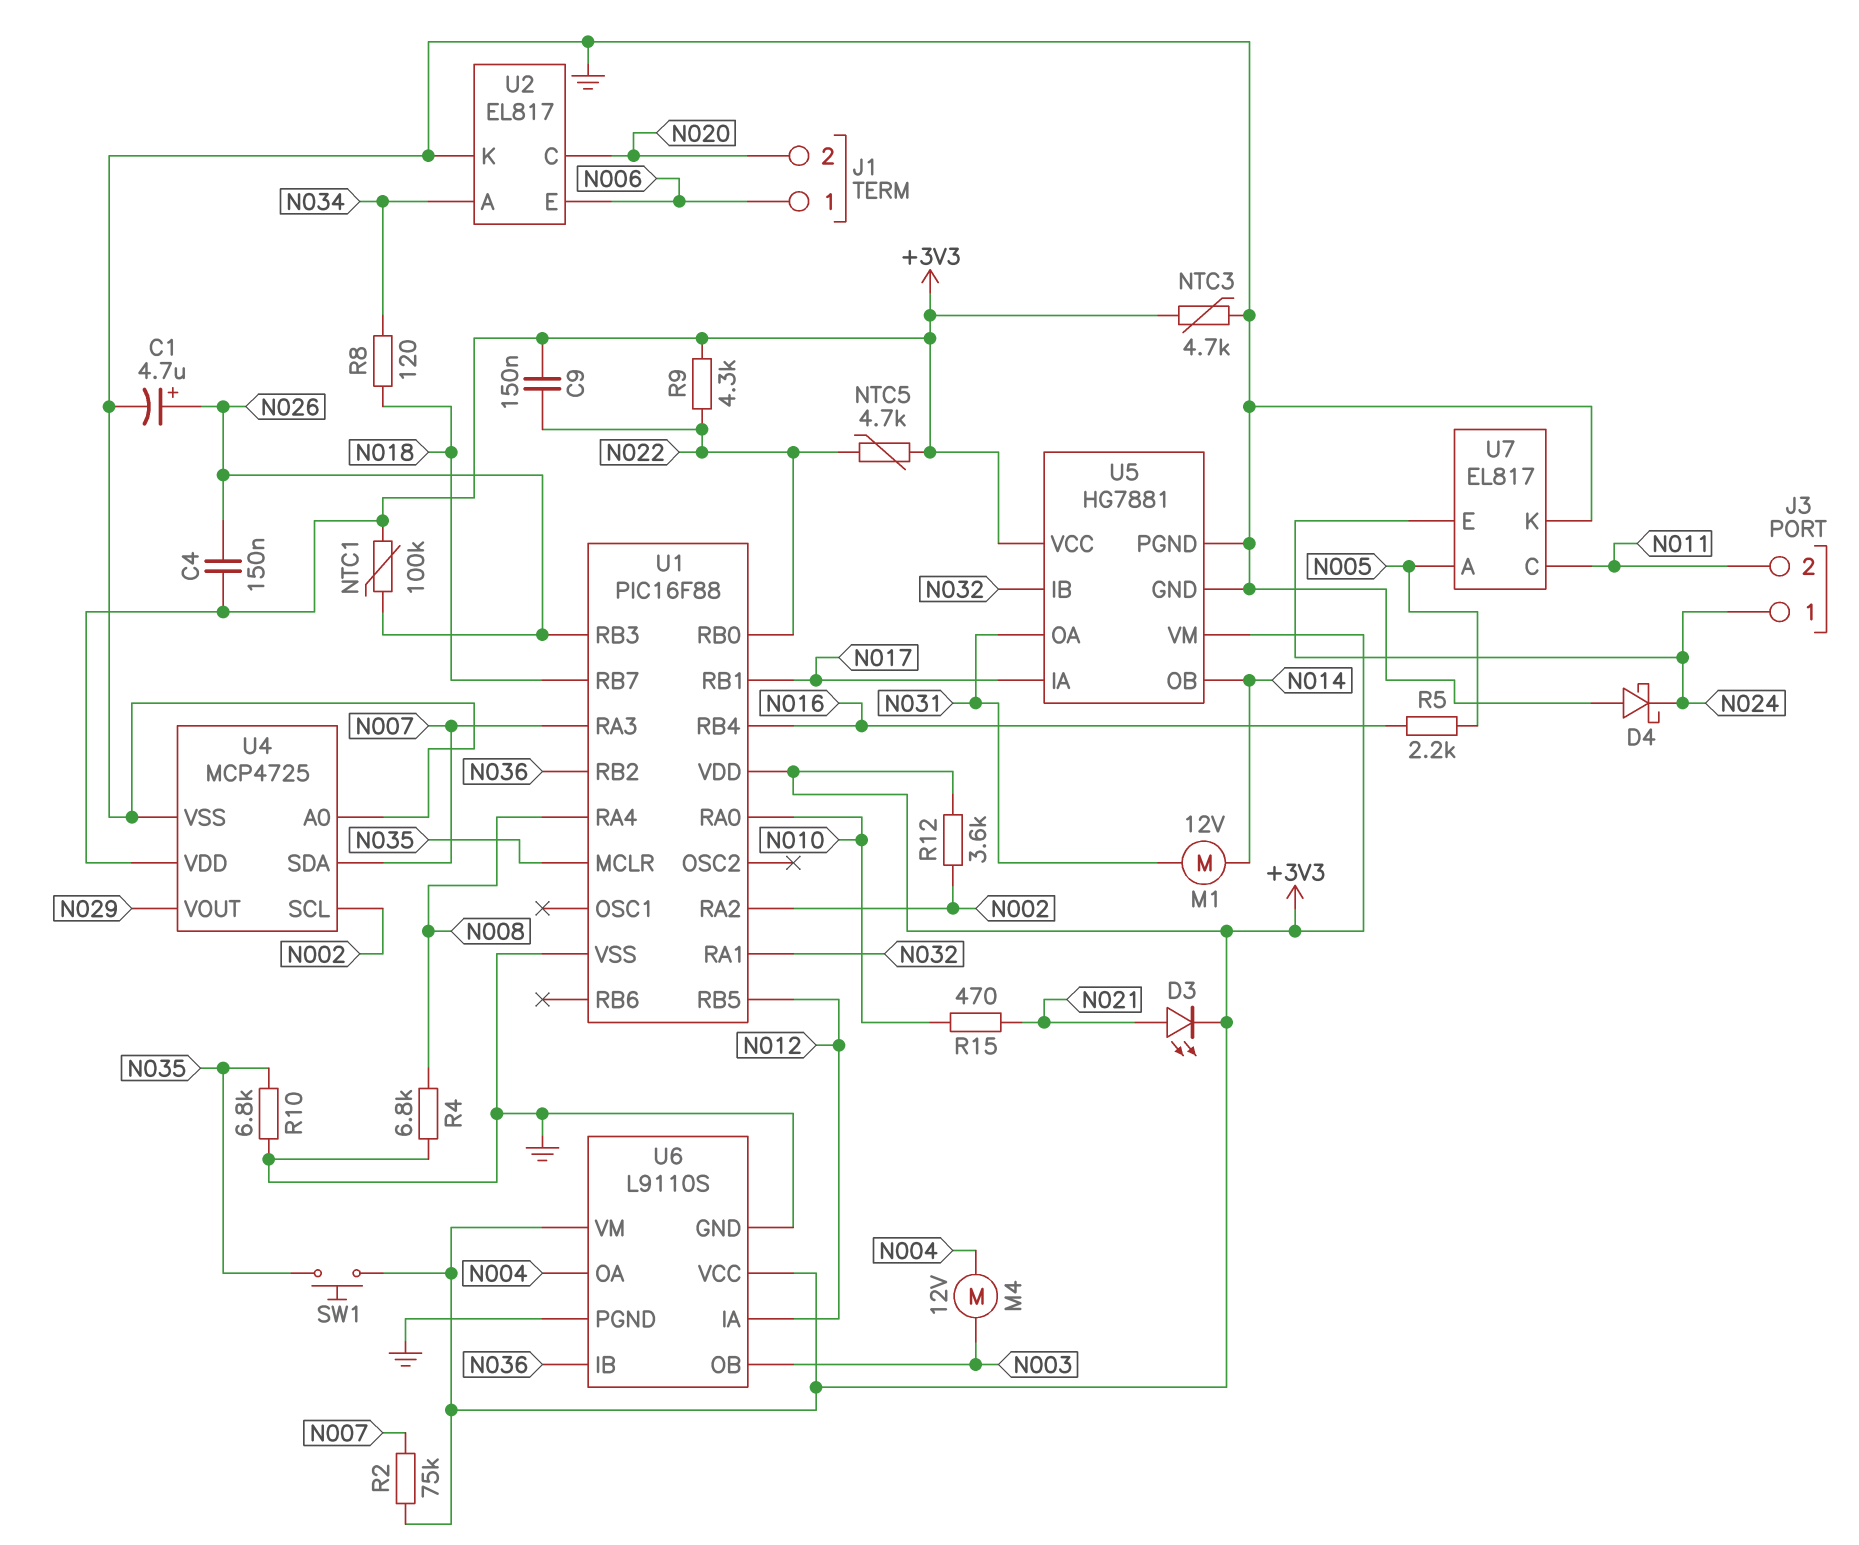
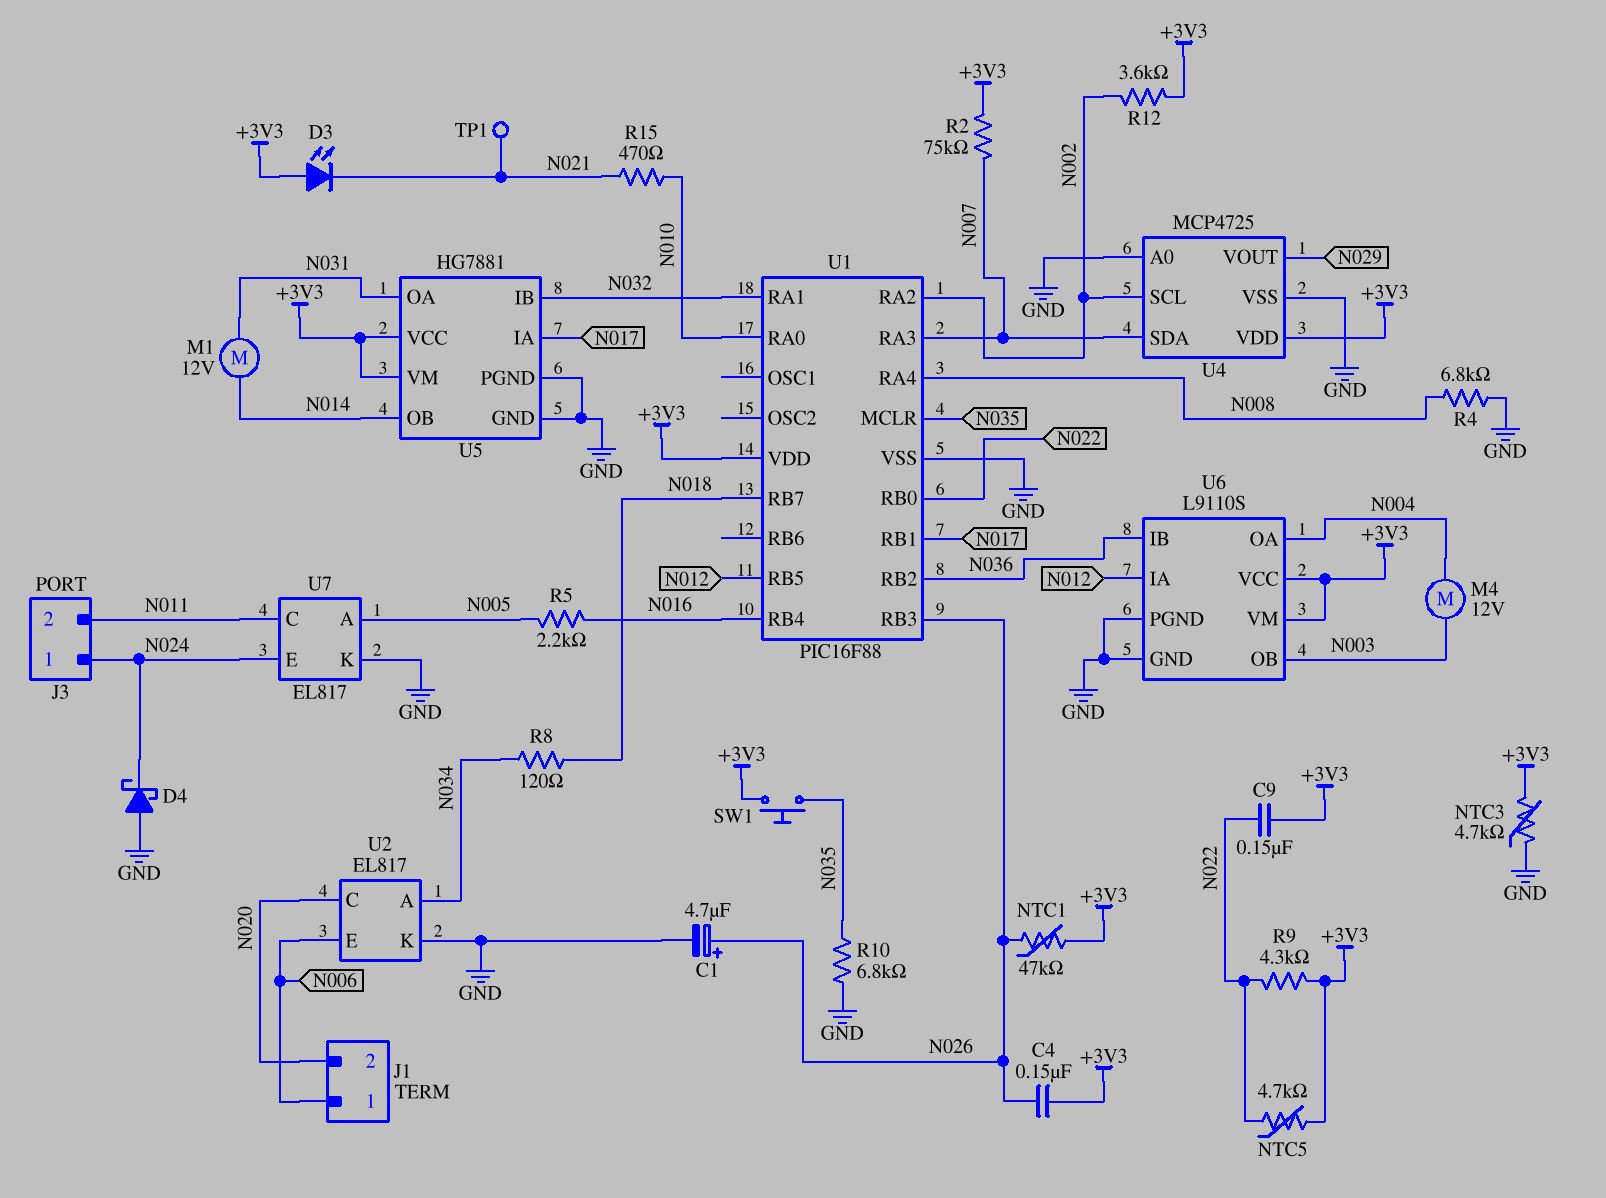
D3: LED (A N021, K +3V3) -> LED (A +3V3, K N021)
NTC1: 100k (+3V3, N026) -> 47k (+3V3, N026)
TP1: none -> test point (N021)

